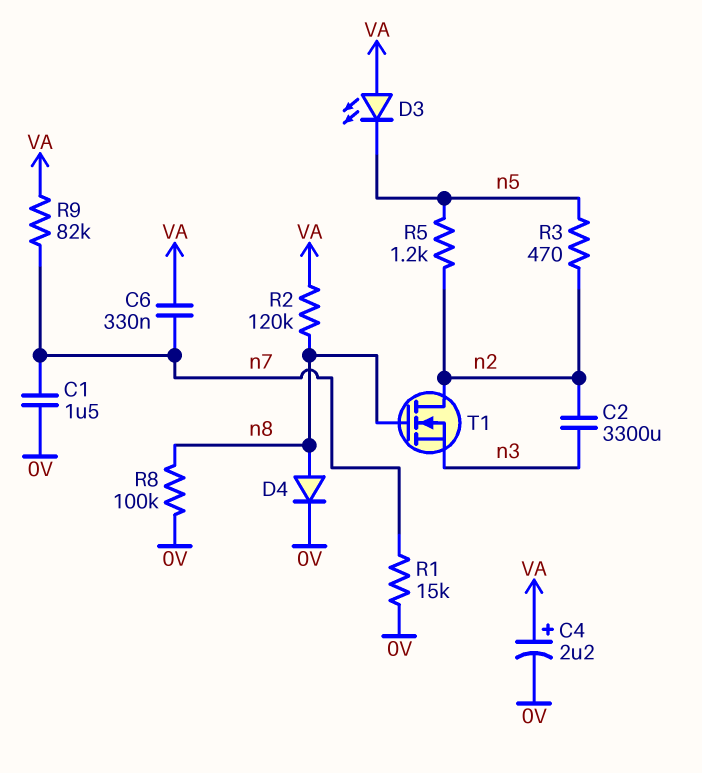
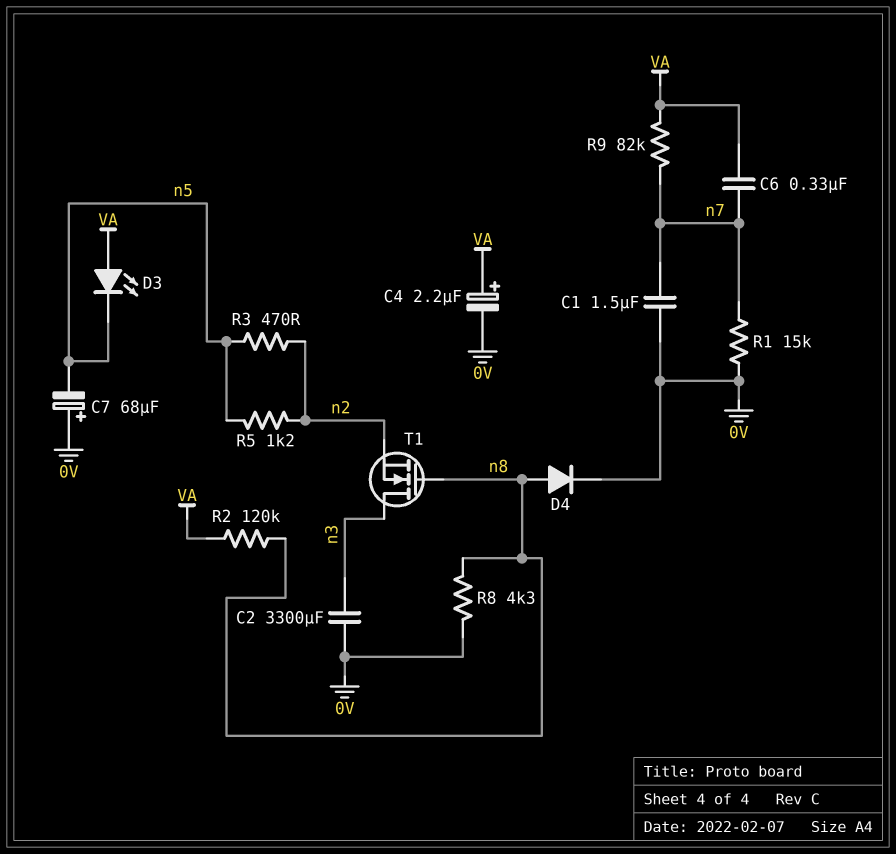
C2: 3300uF (n2, n3) -> 3300uF (0V, n3)
C7: none -> 68uF (plus 0V, minus n5)
R8: 100k (0V, n8) -> 4.3k (0V, n8)
T1: NMOS (G n8, D n2, S n3) -> NMOS (G n8, D n3, S n2)

